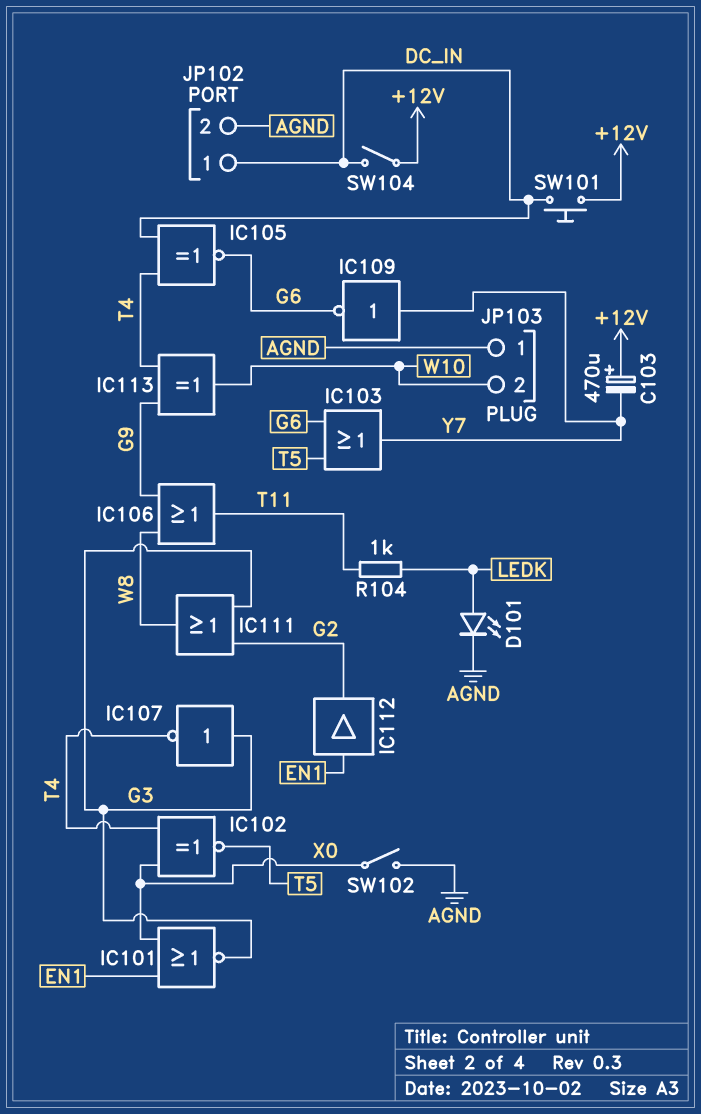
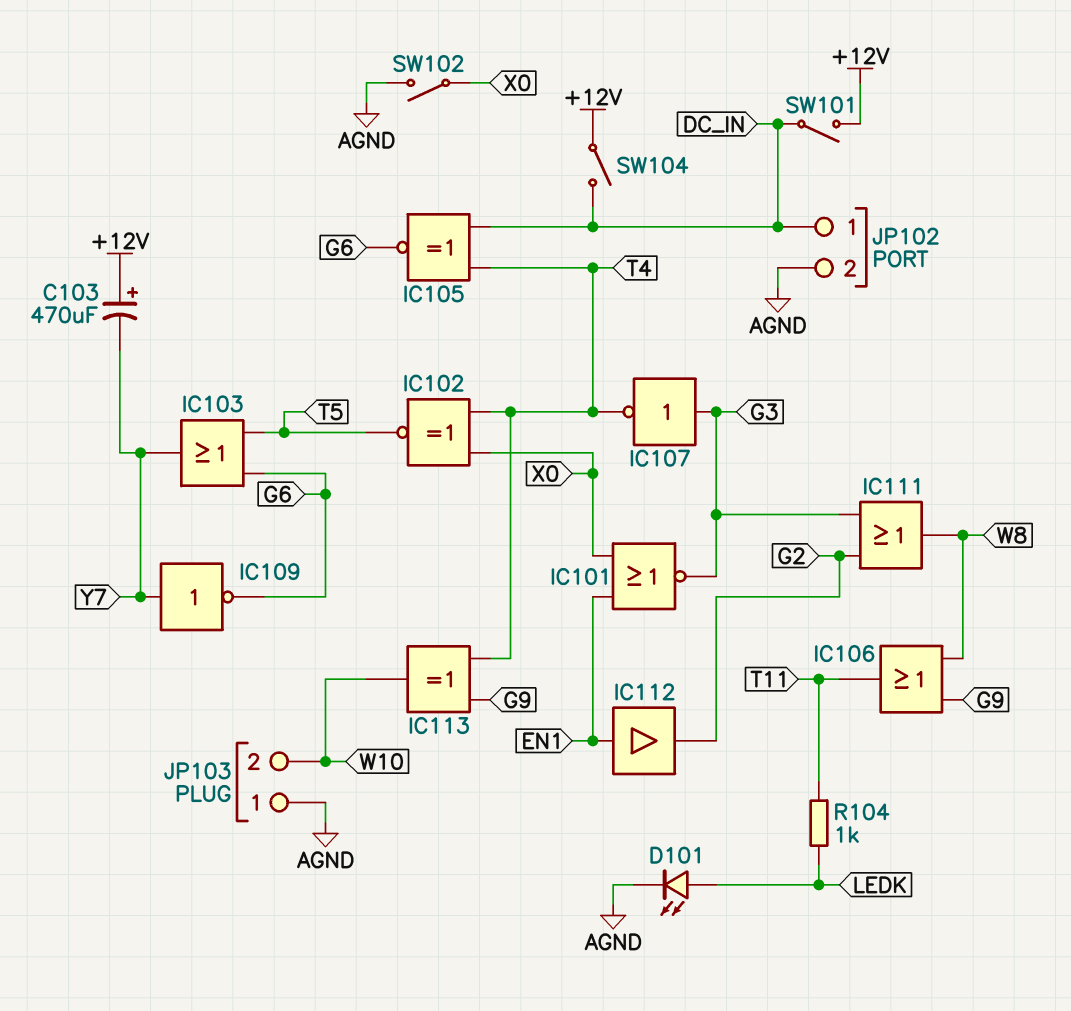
SW101: button (+12V, DC_IN) -> switch (+12V, DC_IN)

